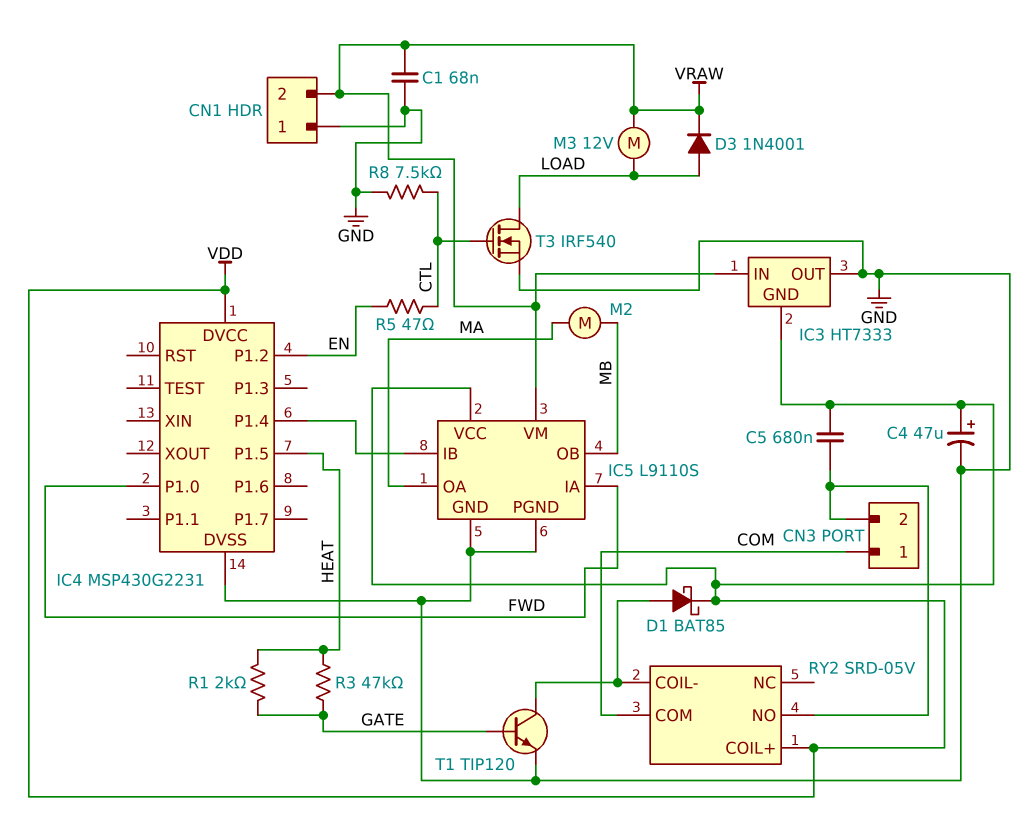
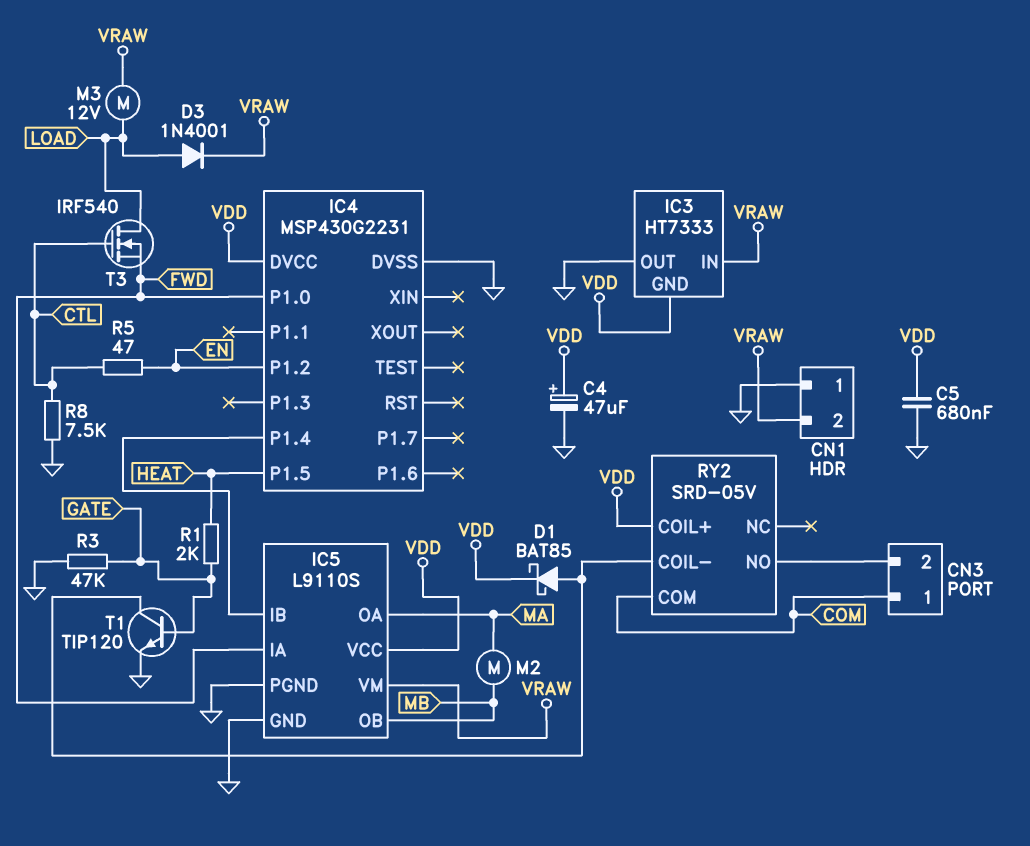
C1: 68nF (GND, VRAW) -> none
C5: 680nF (CN3/2, VDD) -> 680nF (GND, VDD)
R3: 47k (GATE, HEAT) -> 47k (GATE, GND)
T3: NMOS IRF540 (G CTL, D LOAD, S GND) -> NMOS IRF540 (G CTL, D LOAD, S FWD)

